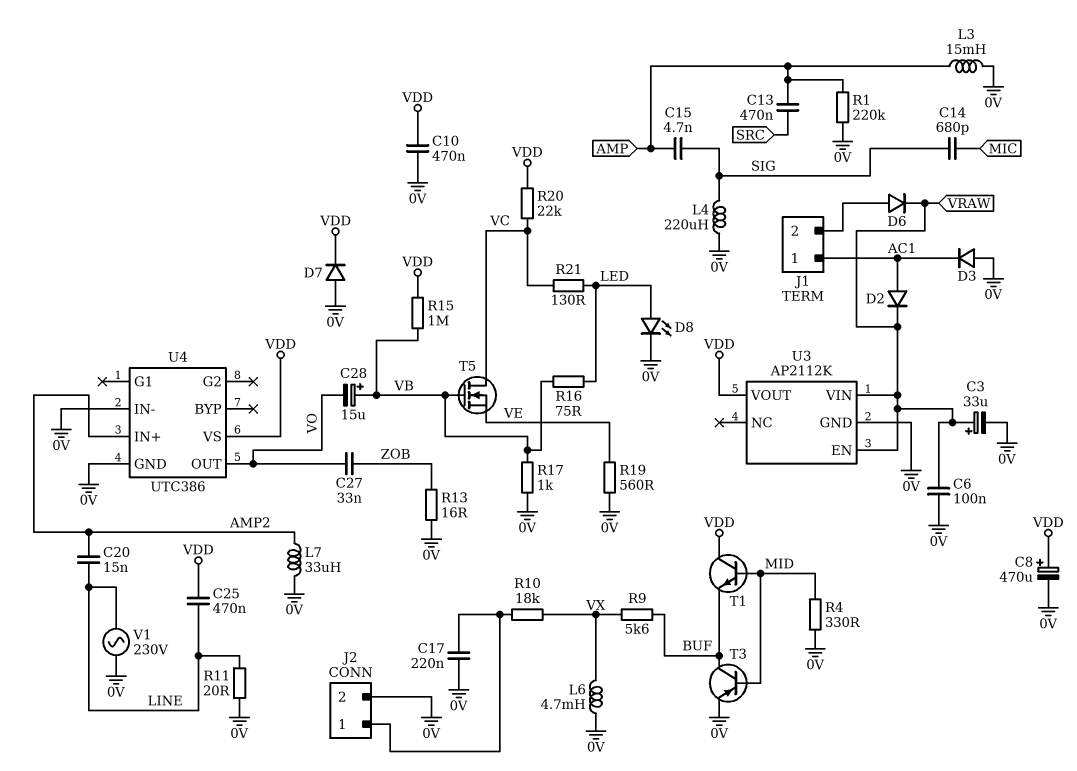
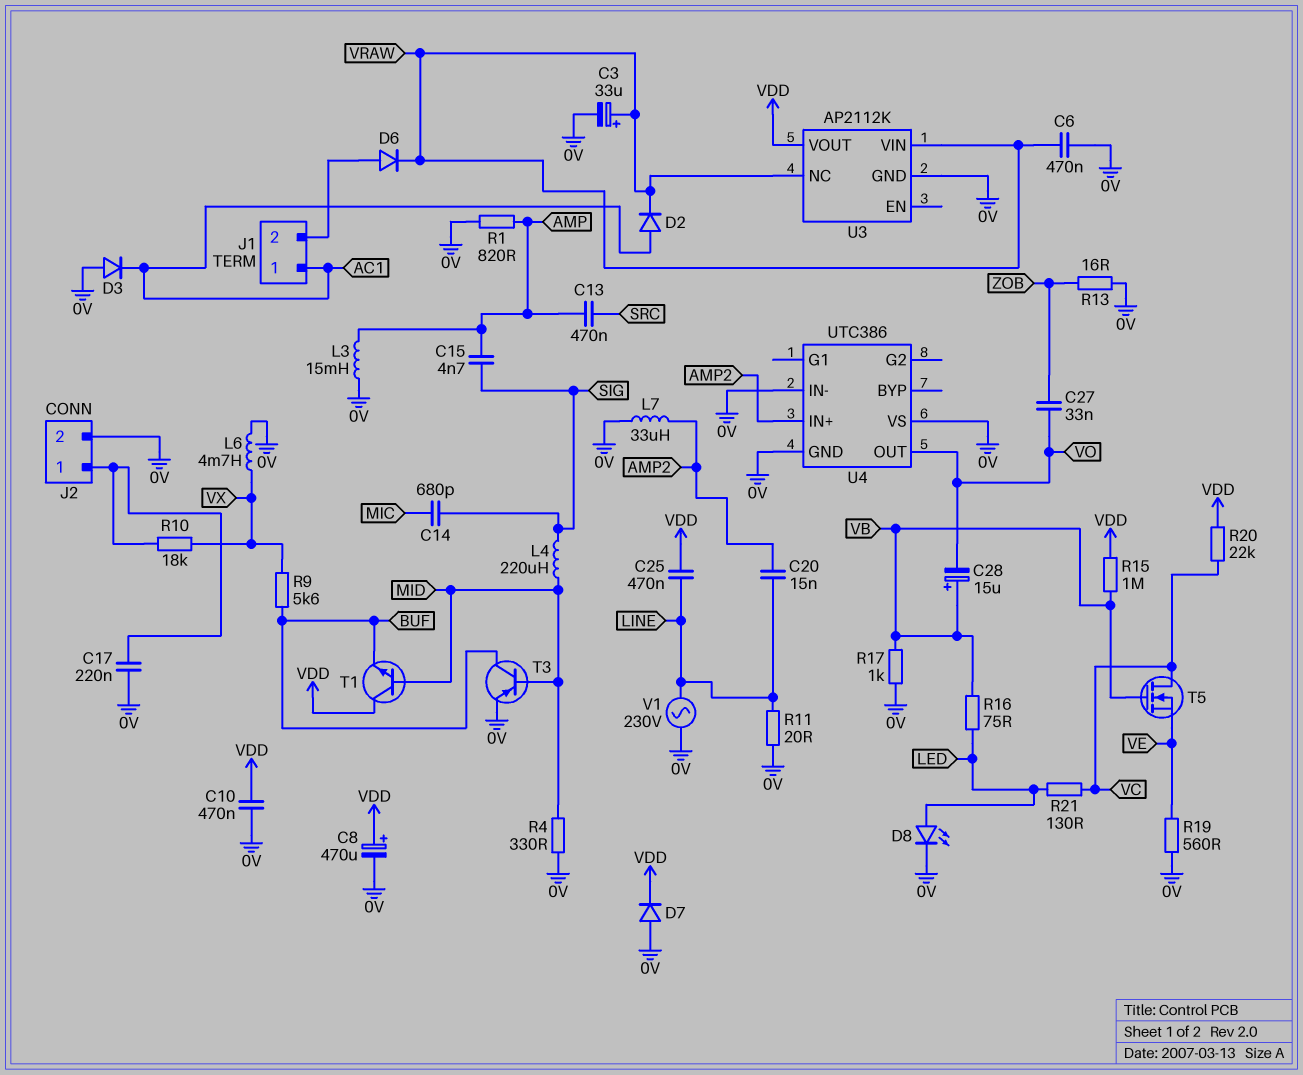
C6: 100nF (0V, VRAW) -> 470nF (0V, VRAW)
L4: 220uH (0V, SIG) -> 220uH (MID, SIG)
R1: 220k (0V, AMP) -> 820 (0V, AMP)
U3 pin EN: VRAW -> none
U3 pin NC: none -> VRAW
U4 pin VS: VDD -> 0V

